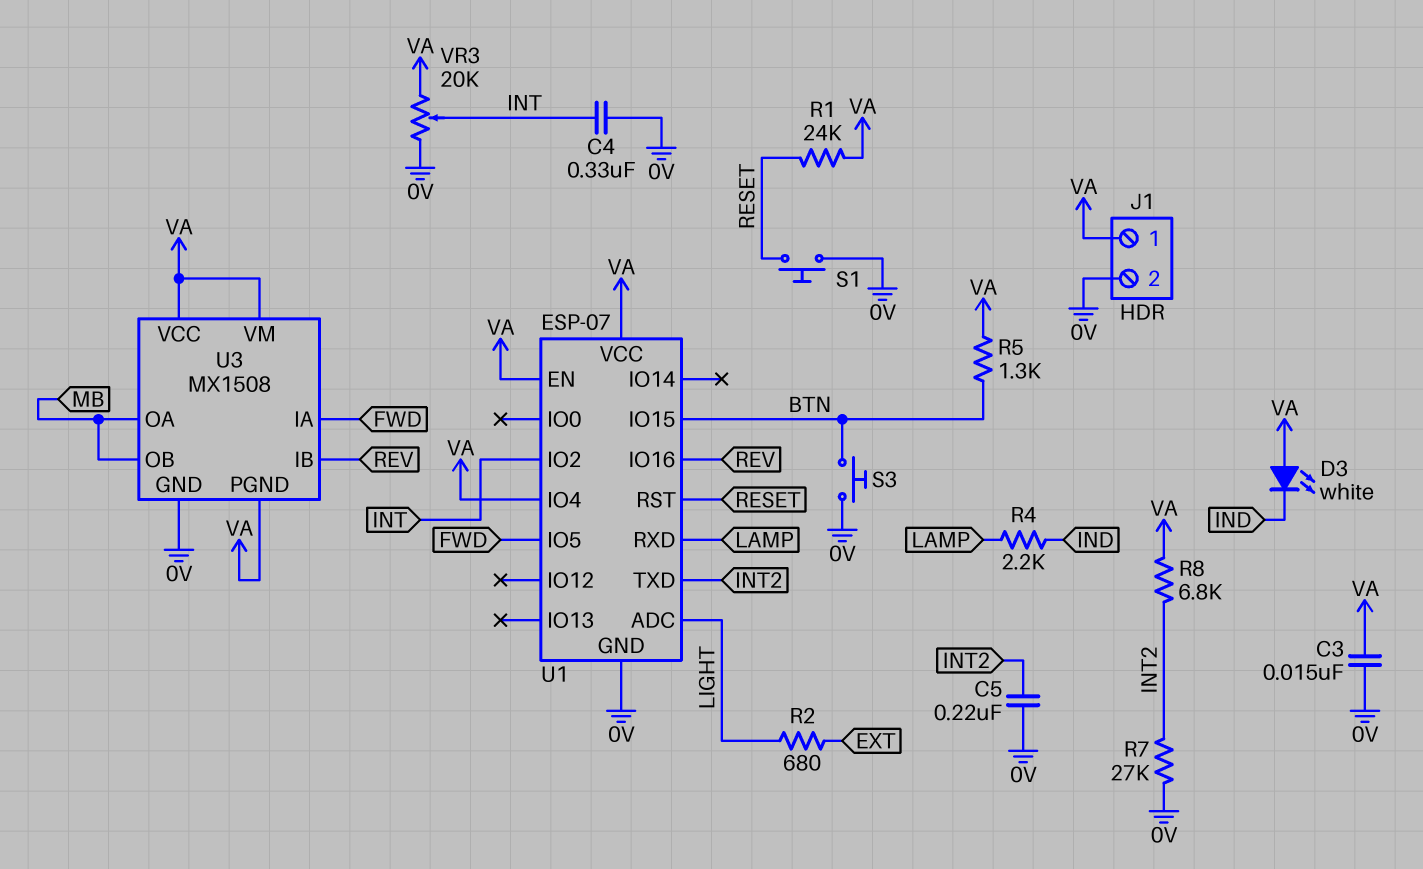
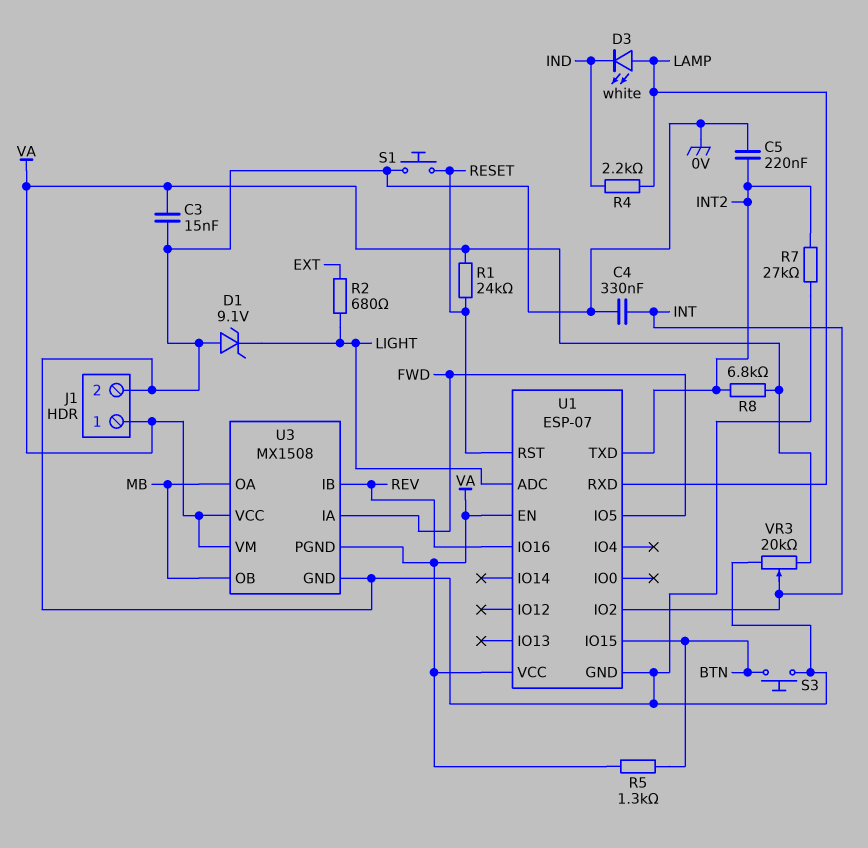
D1: none -> zener 9.1V (A 0V, K LIGHT)
D3: LED white (A VA, K IND) -> LED white (A LAMP, K IND)
U1 pin IO4: VA -> none

